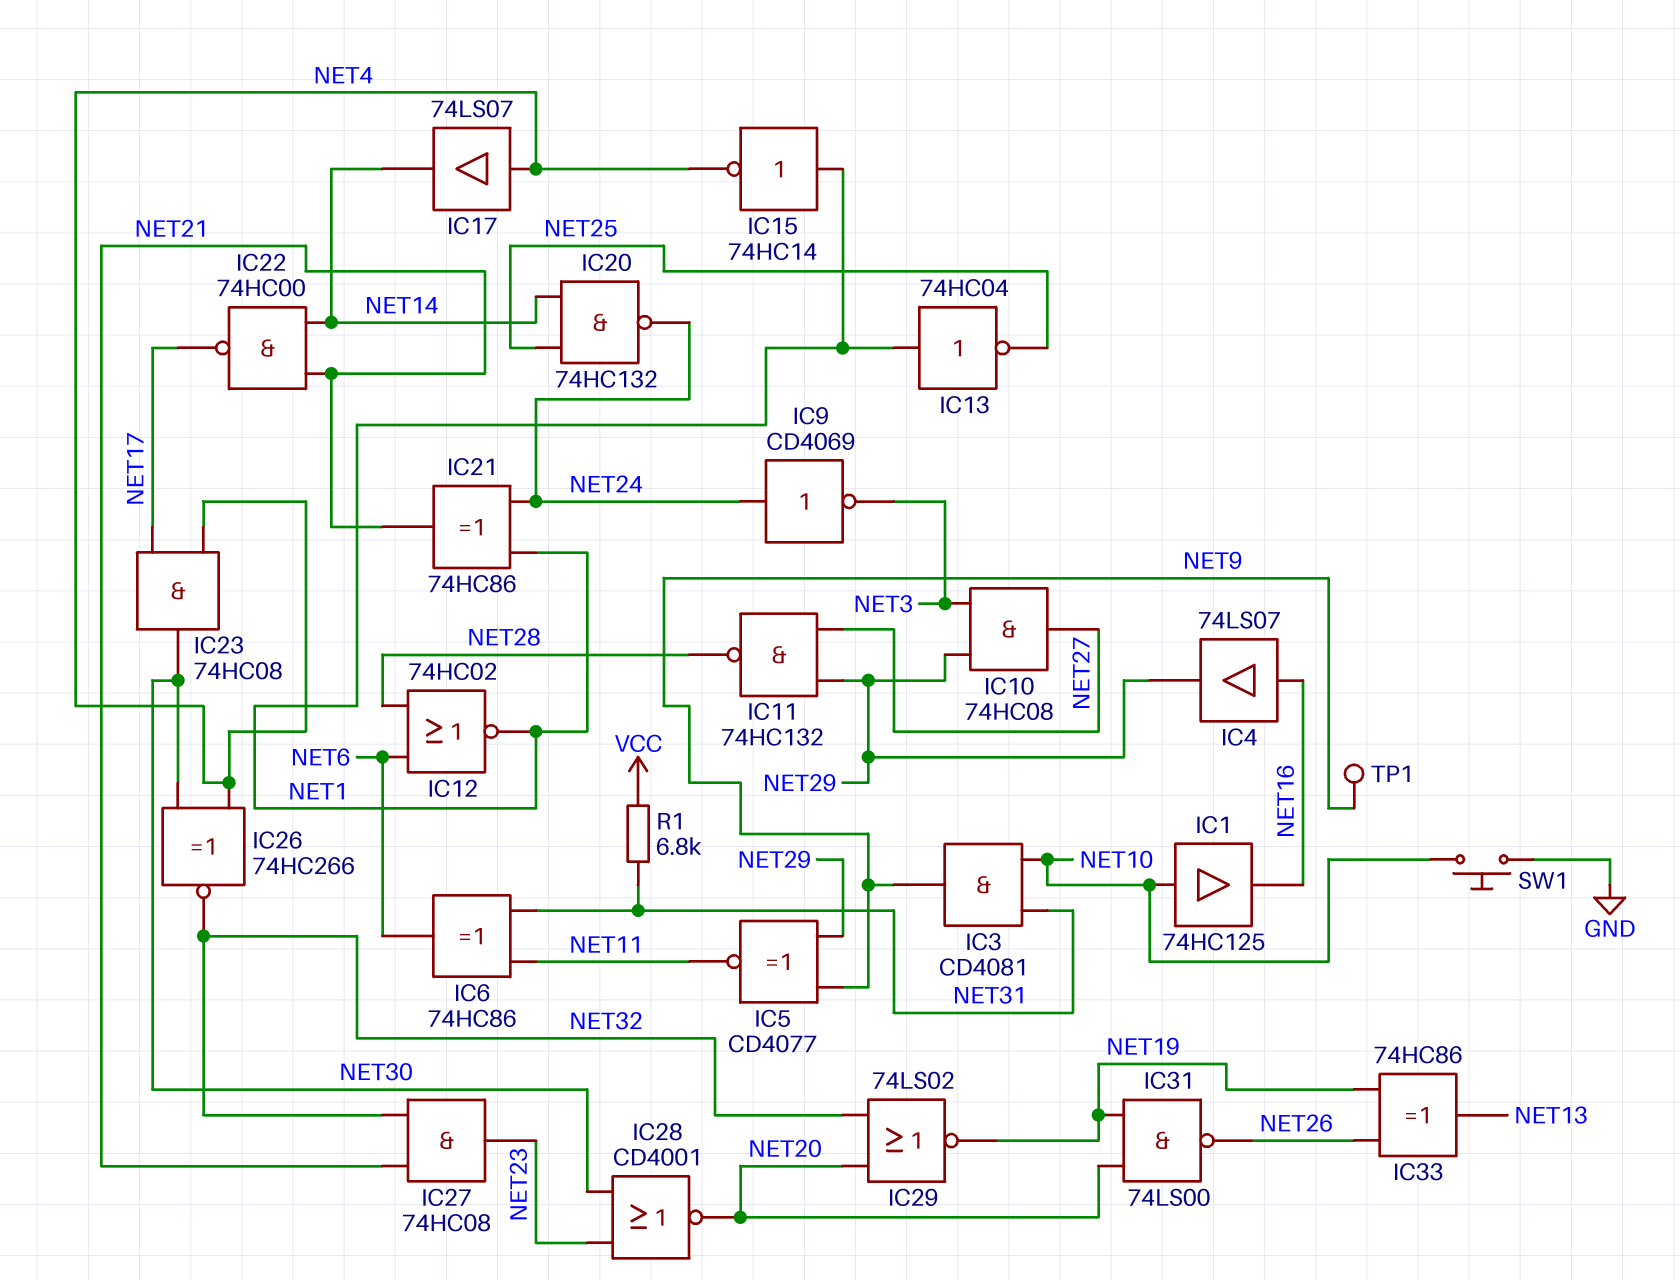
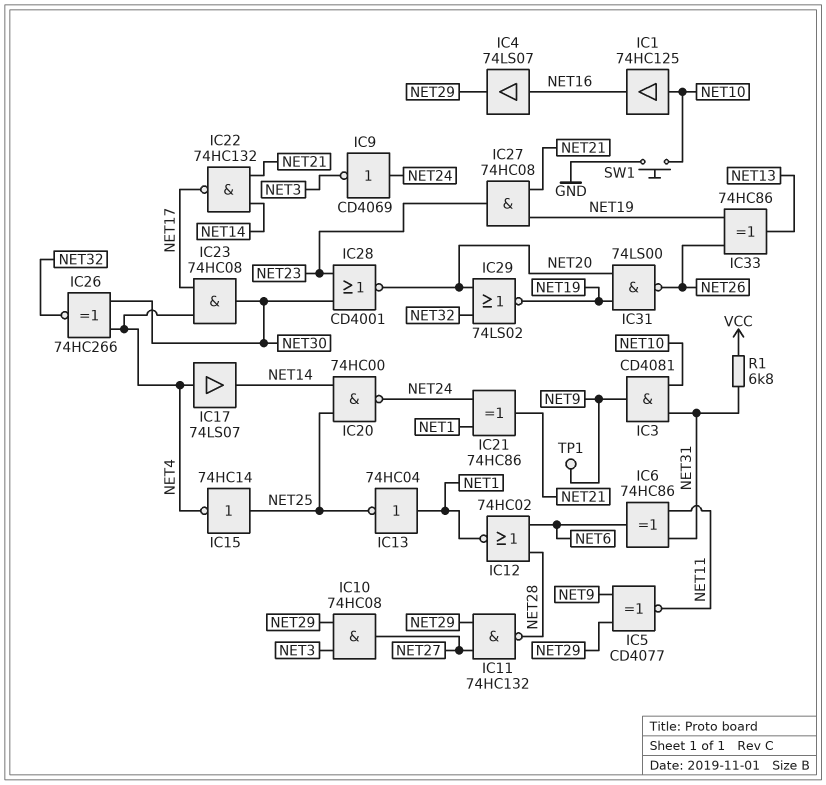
IC15: NOT 74HC14 (in NET1, out NET4) -> NOT 74HC14 (in NET25, out NET4)
IC20: NAND 74HC132 (in NET14, in NET25, out NET24) -> NAND 74HC00 (in NET14, in NET25, out NET24)
IC22: NAND 74HC00 (in NET14, in NET21, out NET17) -> NAND 74HC132 (in NET14, in NET21, out NET17)
IC27: AND 74HC08 (in NET21, in NET32, out NET23) -> AND 74HC08 (in NET19, in NET21, out NET23)

